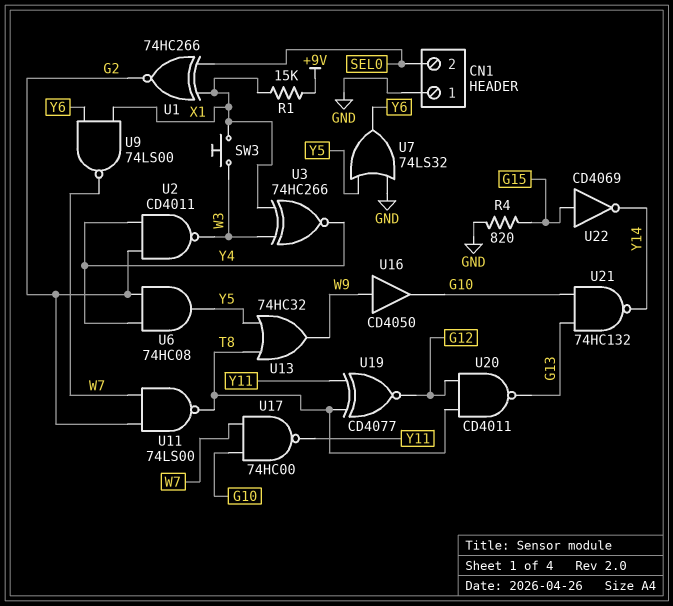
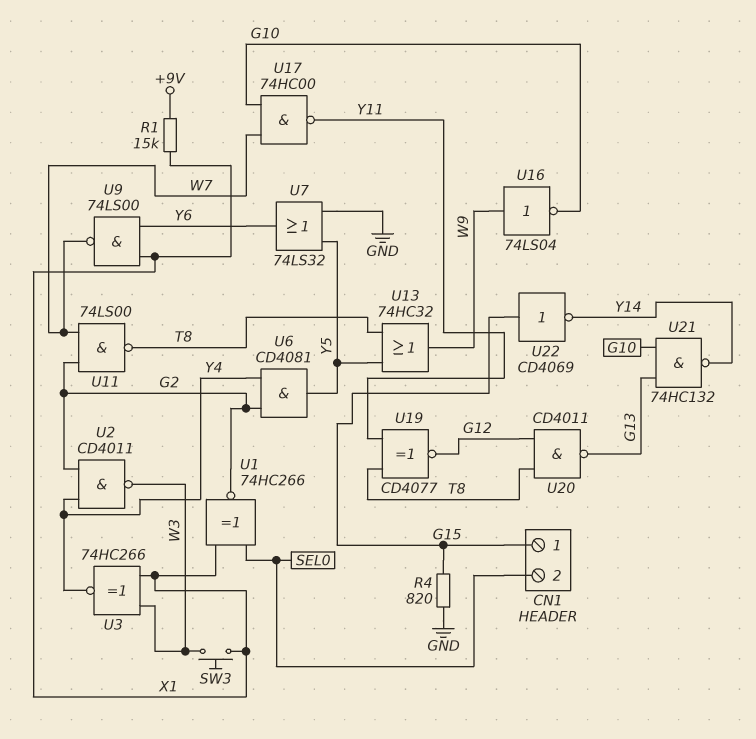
CN1 pin 1: GND -> G15
U6: AND 74HC08 (in G2, in Y4, out Y5) -> AND CD4081 (in G2, in Y4, out Y5)
U16: buffer CD4050 (in W9, out G10) -> NOT 74LS04 (in W9, out G10)

